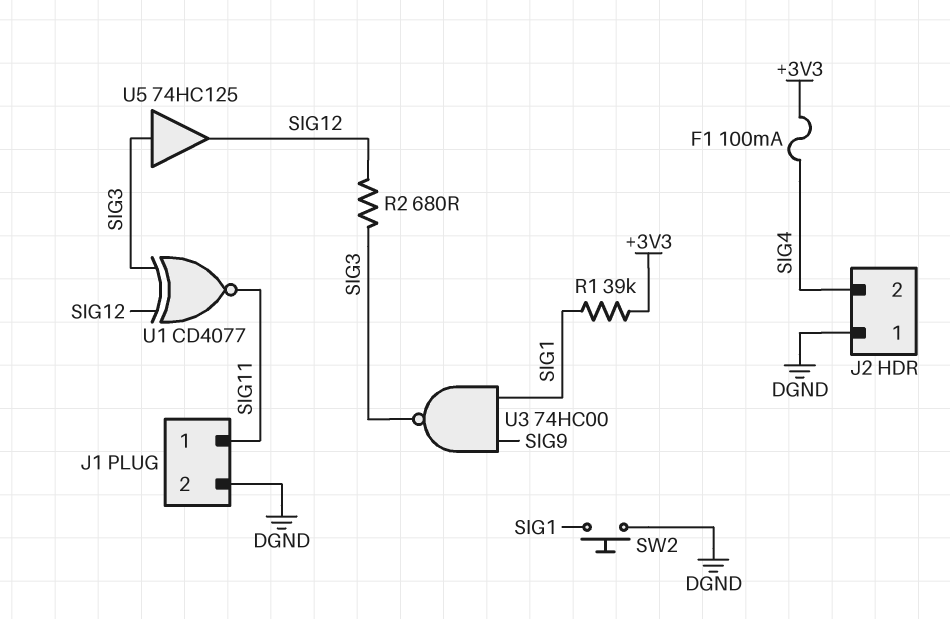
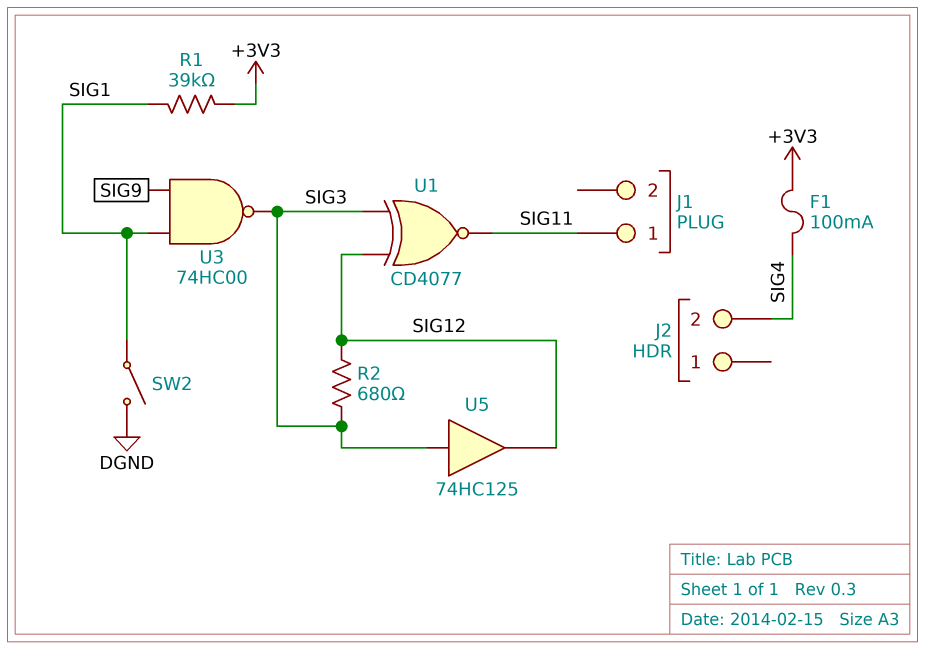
J1 pin 2: DGND -> none
J2 pin 1: DGND -> none
SW2: button (DGND, SIG1) -> switch (DGND, SIG1)

